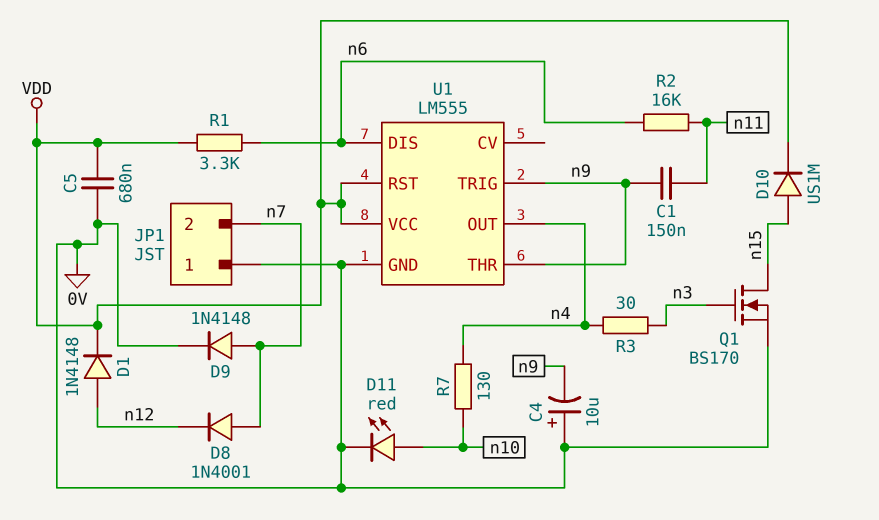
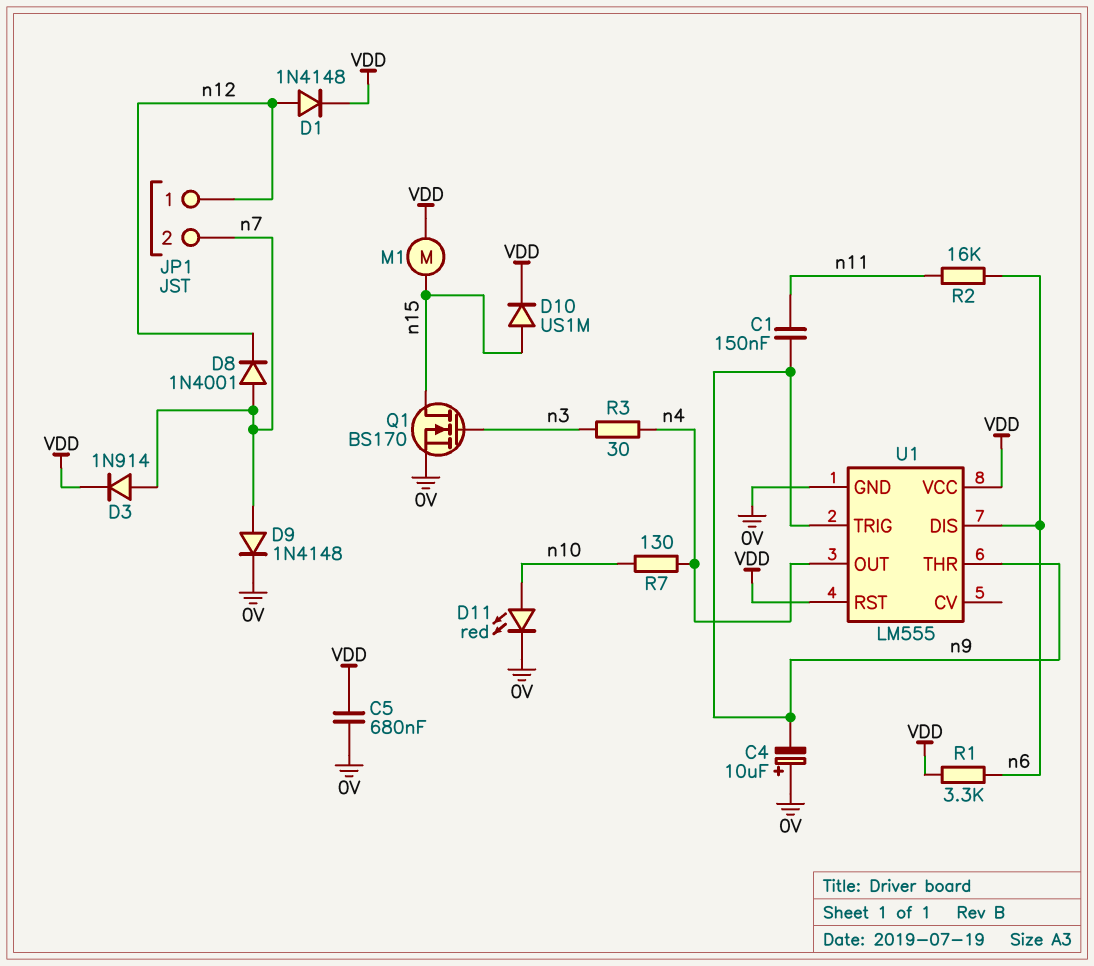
D3: none -> diode 1N914 (A n7, K VDD)
JP1 pin 1: 0V -> n12
M1: none -> motor (VDD, n15)

